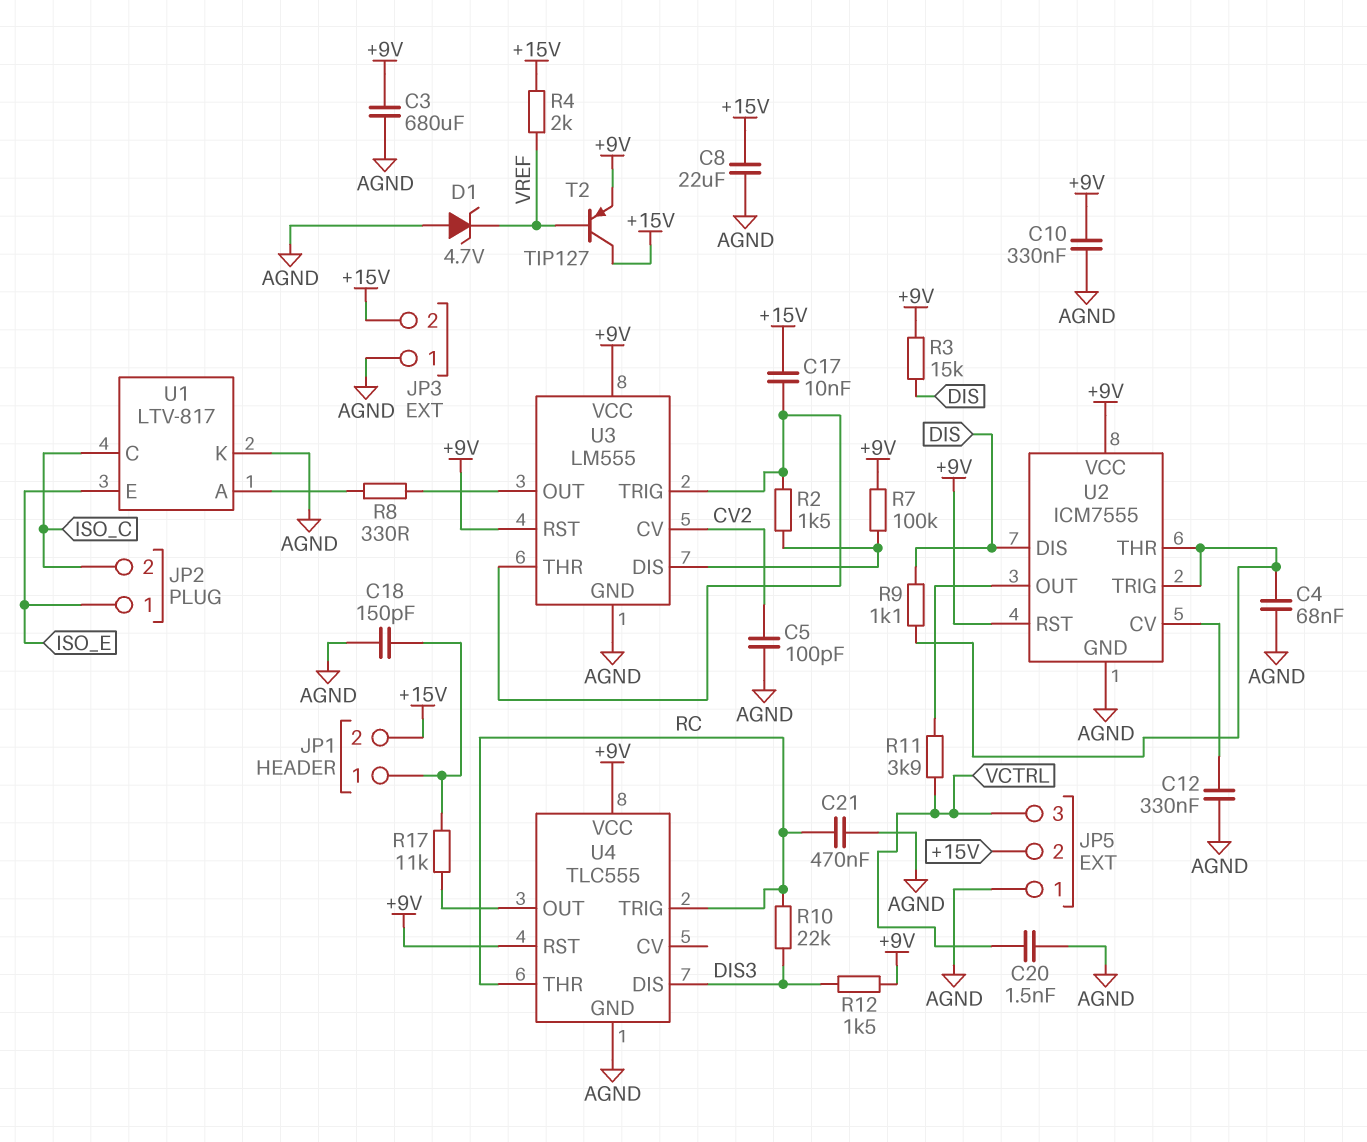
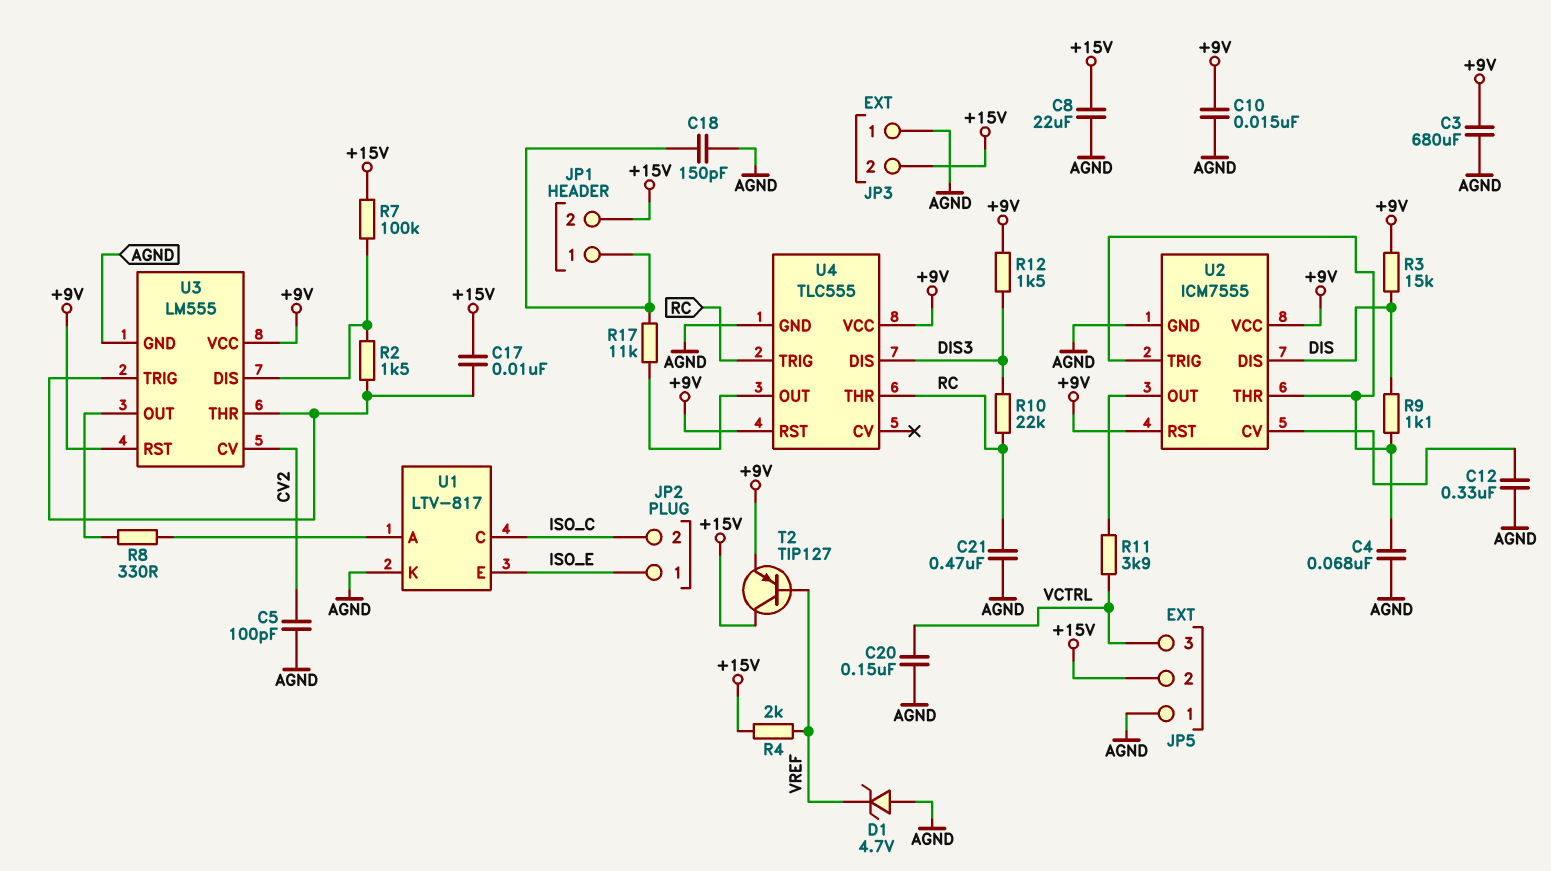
C10: 330nF (+9V, AGND) -> 15nF (+9V, AGND)
C20: 1.5nF (AGND, VCTRL) -> 150nF (AGND, VCTRL)
R7: 100k (+9V, U3/DIS) -> 100k (+15V, U3/DIS)

